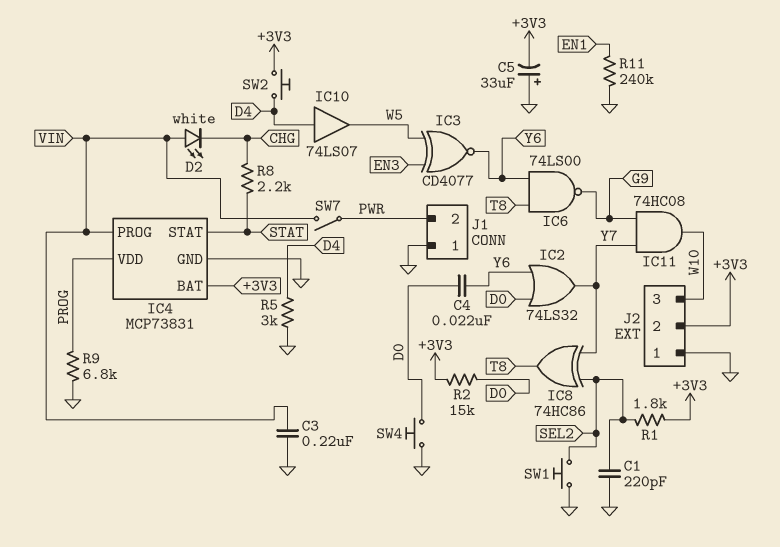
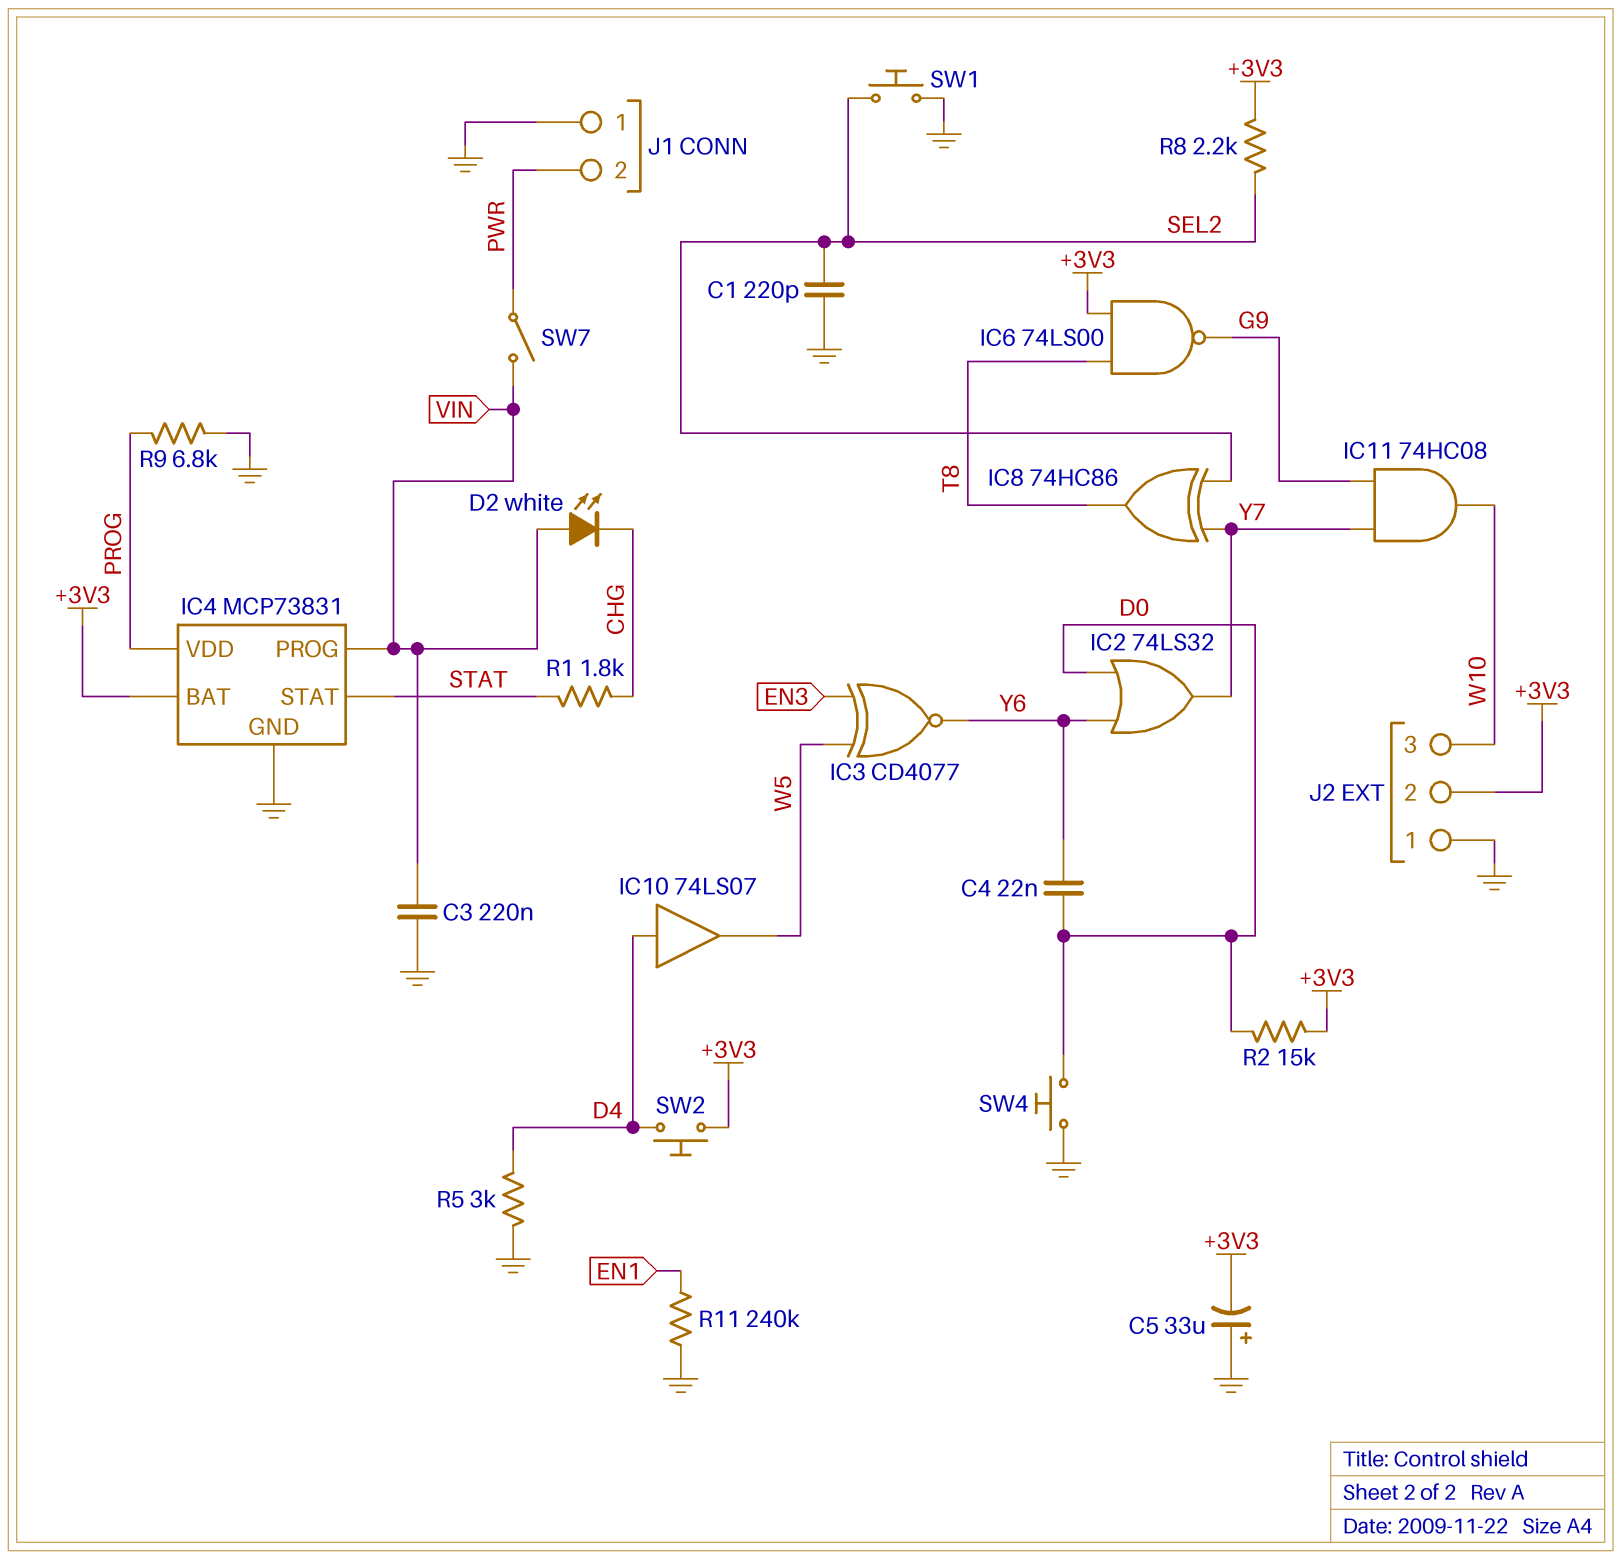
IC6: NAND 74LS00 (in T8, in Y6, out G9) -> NAND 74LS00 (in +3V3, in T8, out G9)
R1: 1.8k (+3V3, SEL2) -> 1.8k (CHG, STAT)
R8: 2.2k (CHG, STAT) -> 2.2k (+3V3, SEL2)

